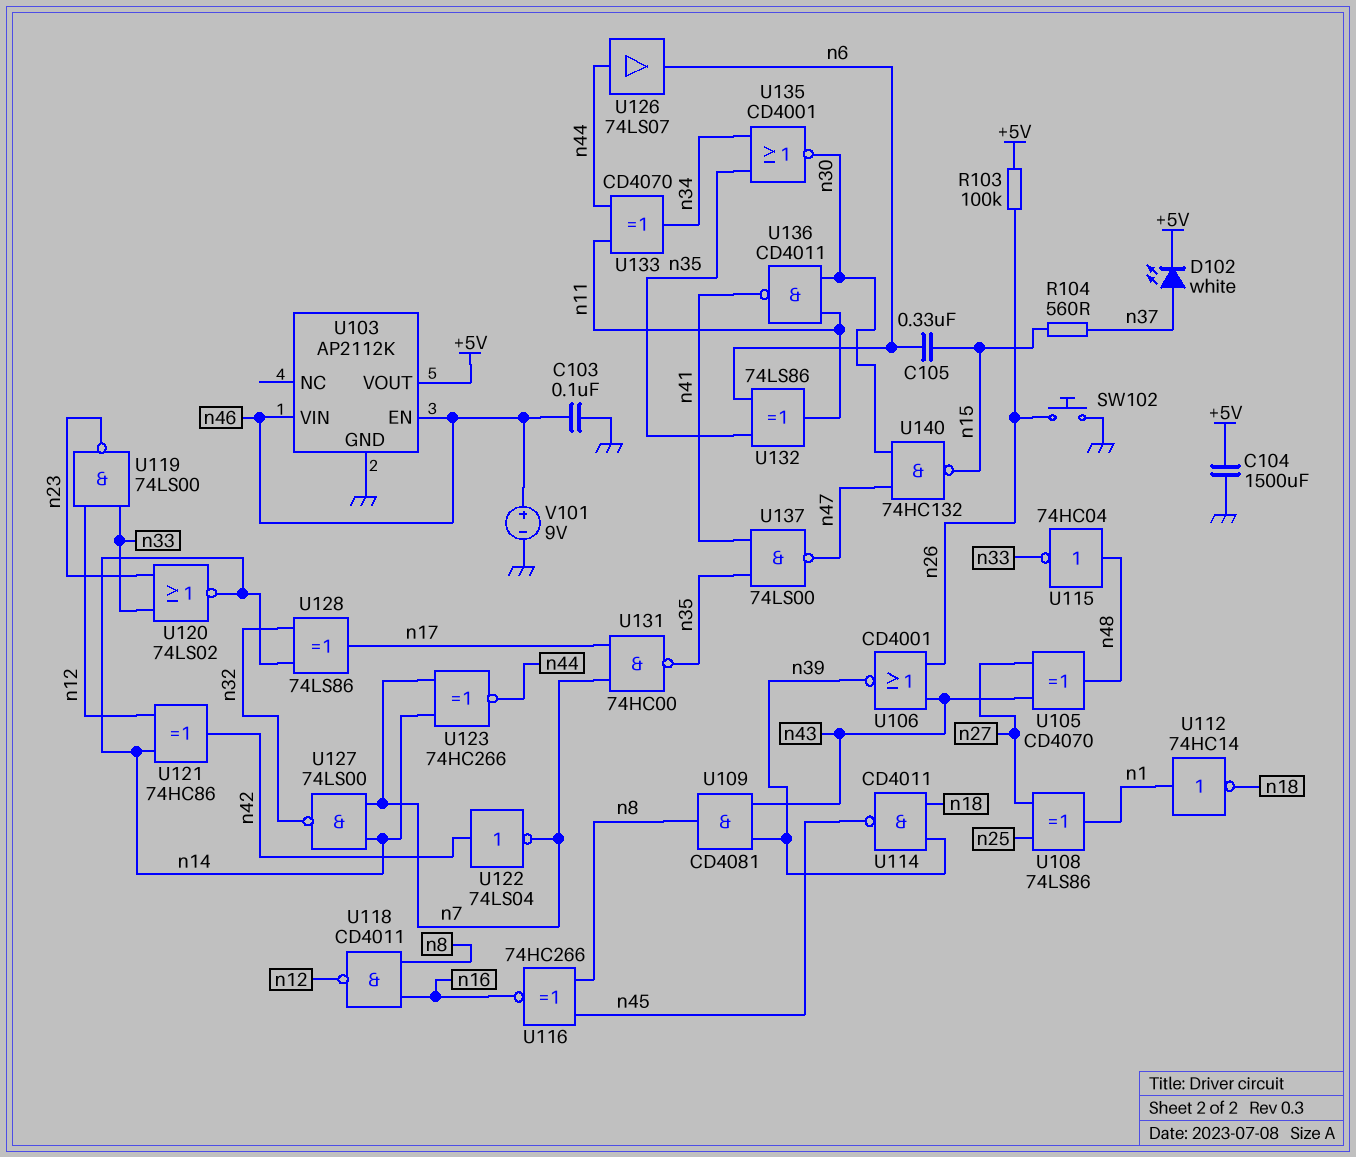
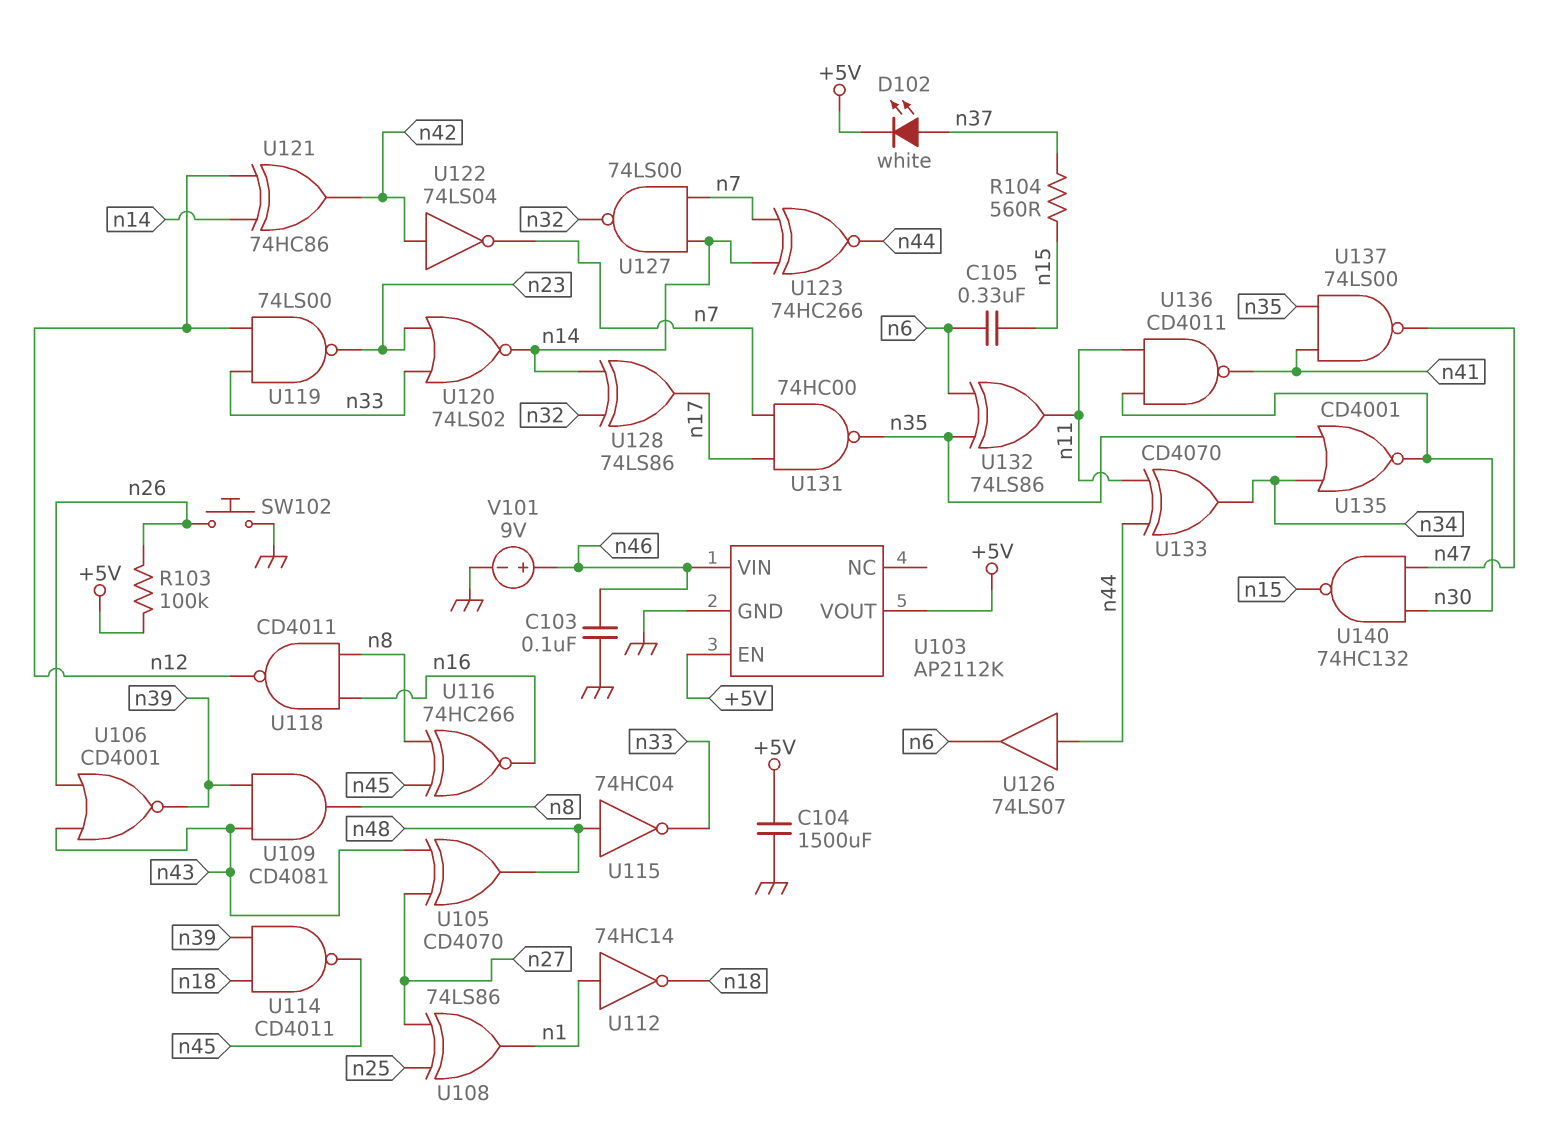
U103 pin EN: n46 -> +5V

